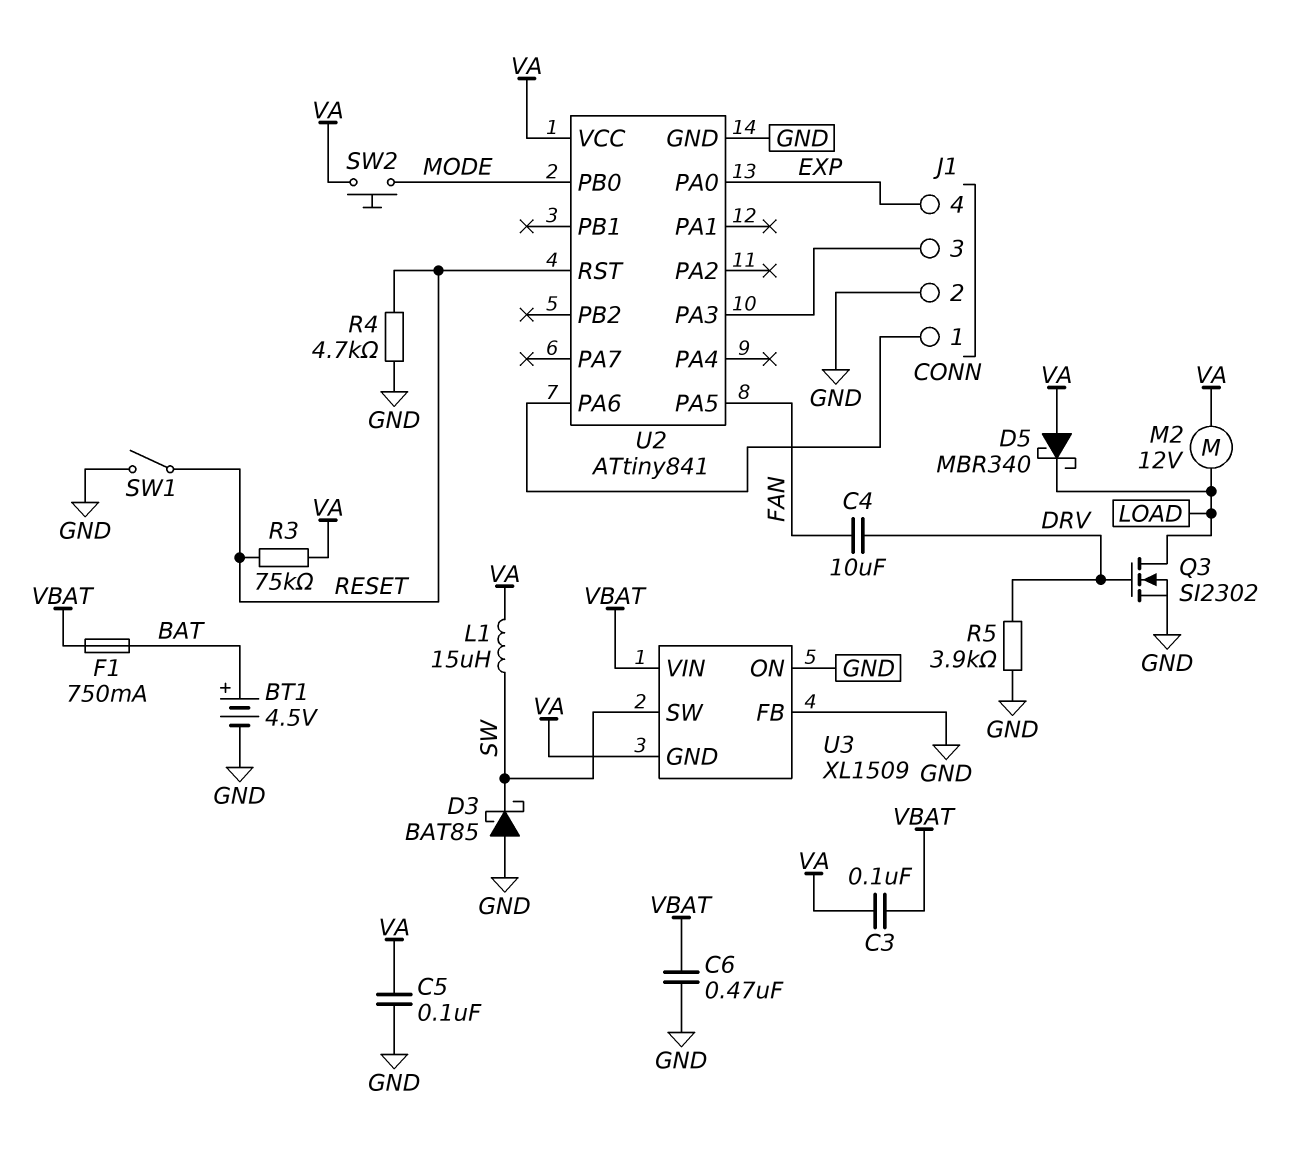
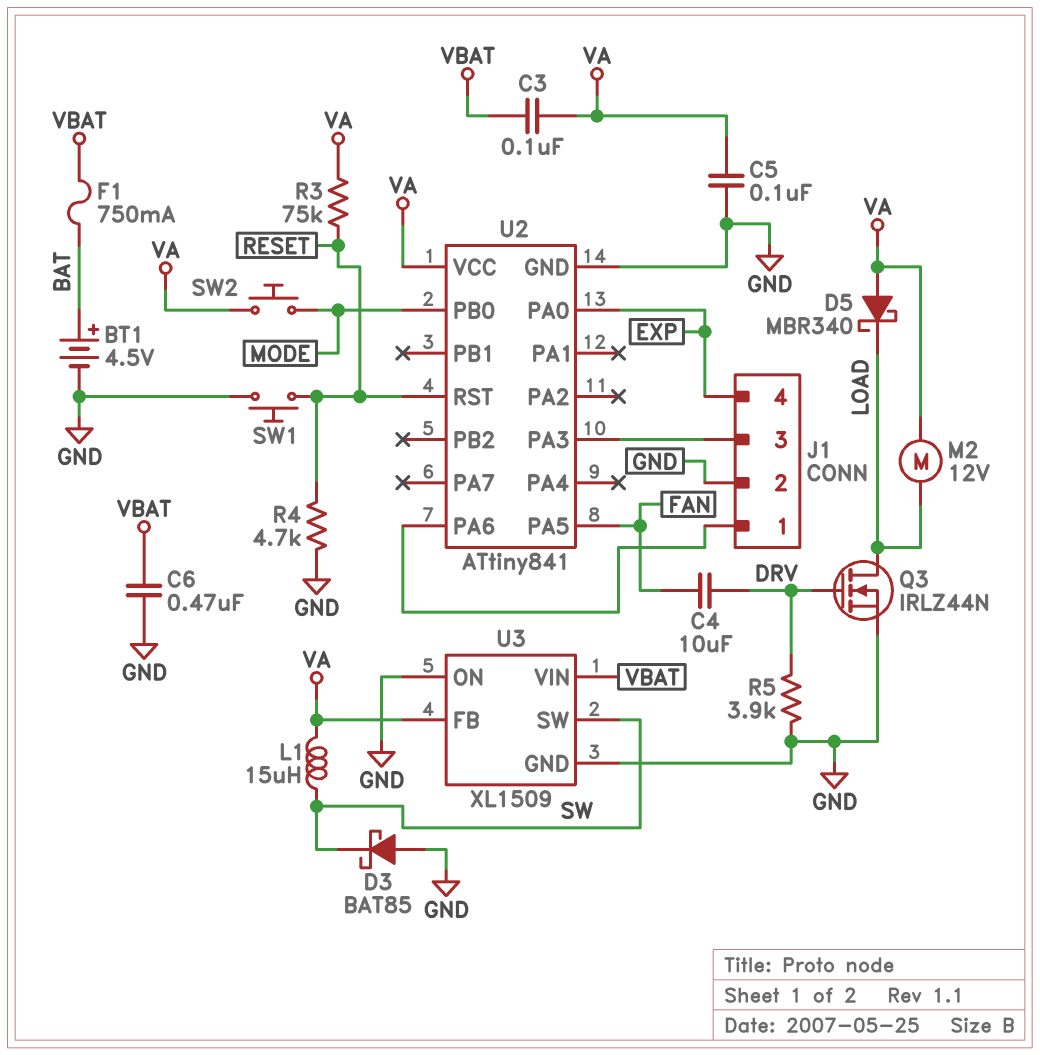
Q3: NMOS SI2302 (G DRV, D LOAD, S GND) -> NMOS IRLZ44N (G DRV, D LOAD, S GND)
SW1: switch (GND, RESET) -> button (GND, RESET)
U3 pin FB: GND -> VA
U3 pin GND: VA -> GND

